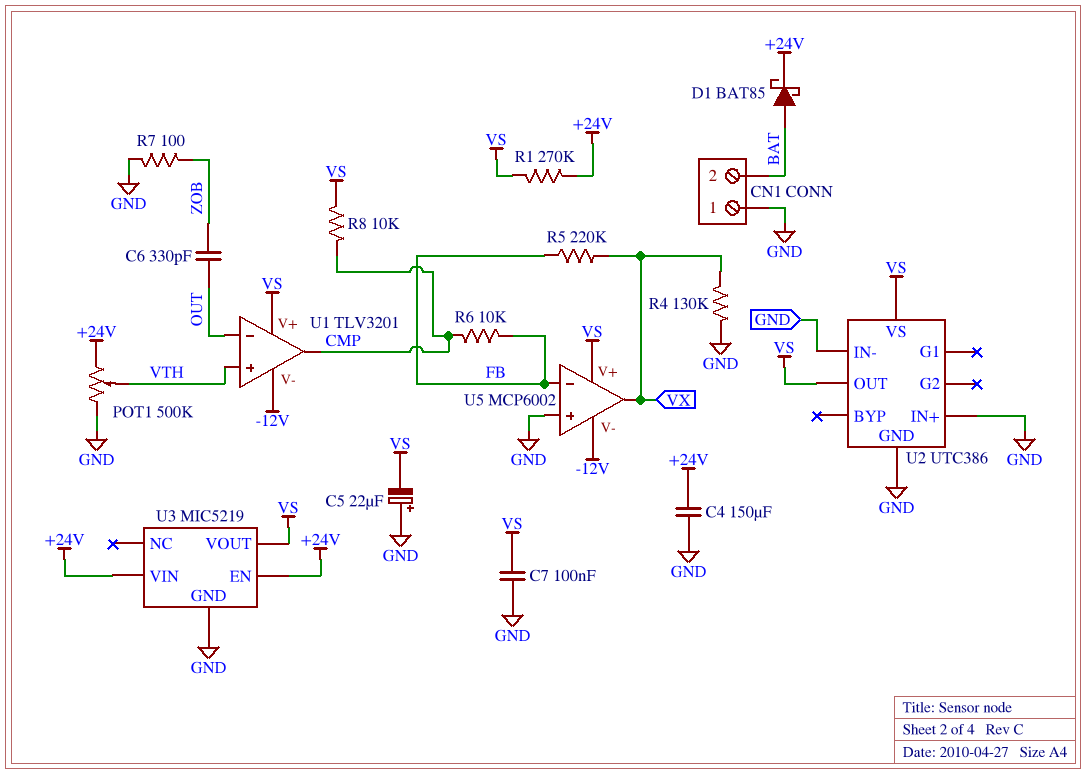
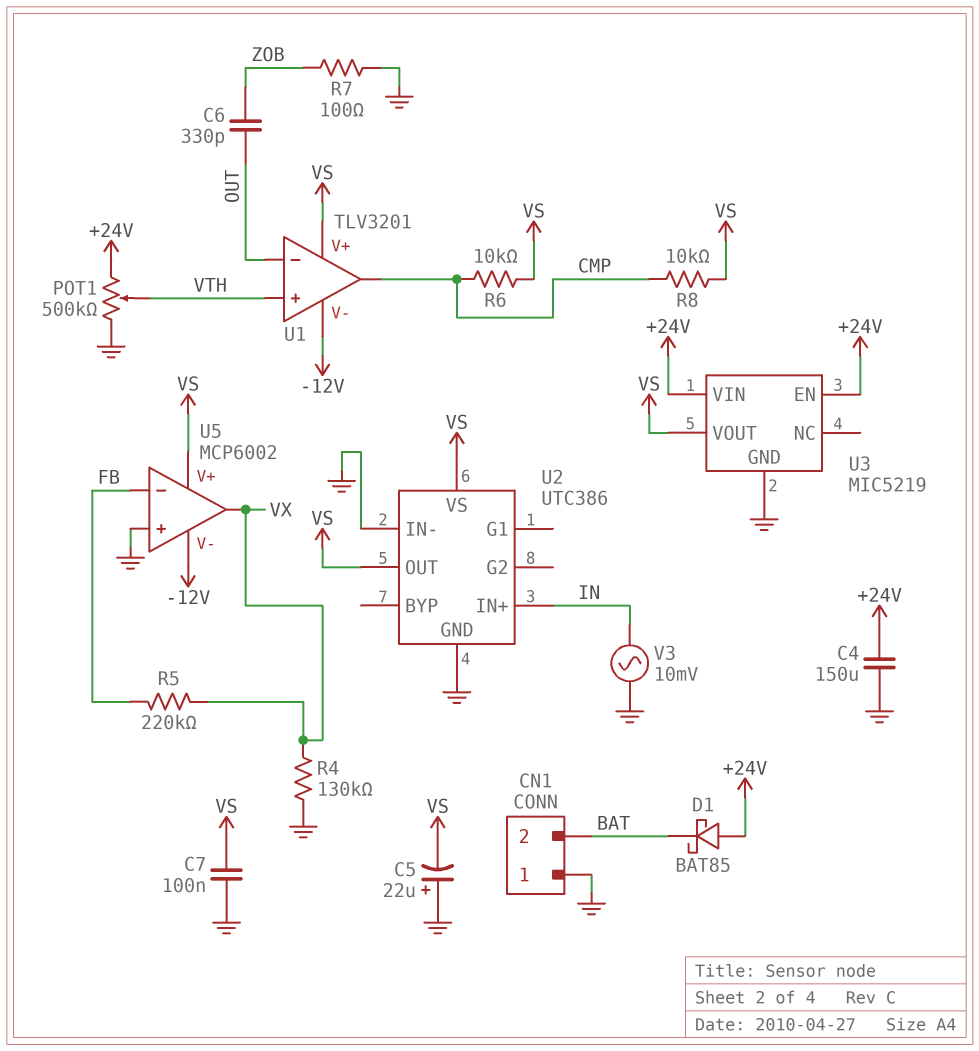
D1: schottky BAT85 (A BAT, K +24V) -> schottky BAT85 (A +24V, K BAT)
R1: 270k (+24V, VS) -> none
R6: 10k (CMP, FB) -> 10k (CMP, VS)
U2 pin IN+: GND -> IN
V3: none -> AC 10mV (GND, IN)

